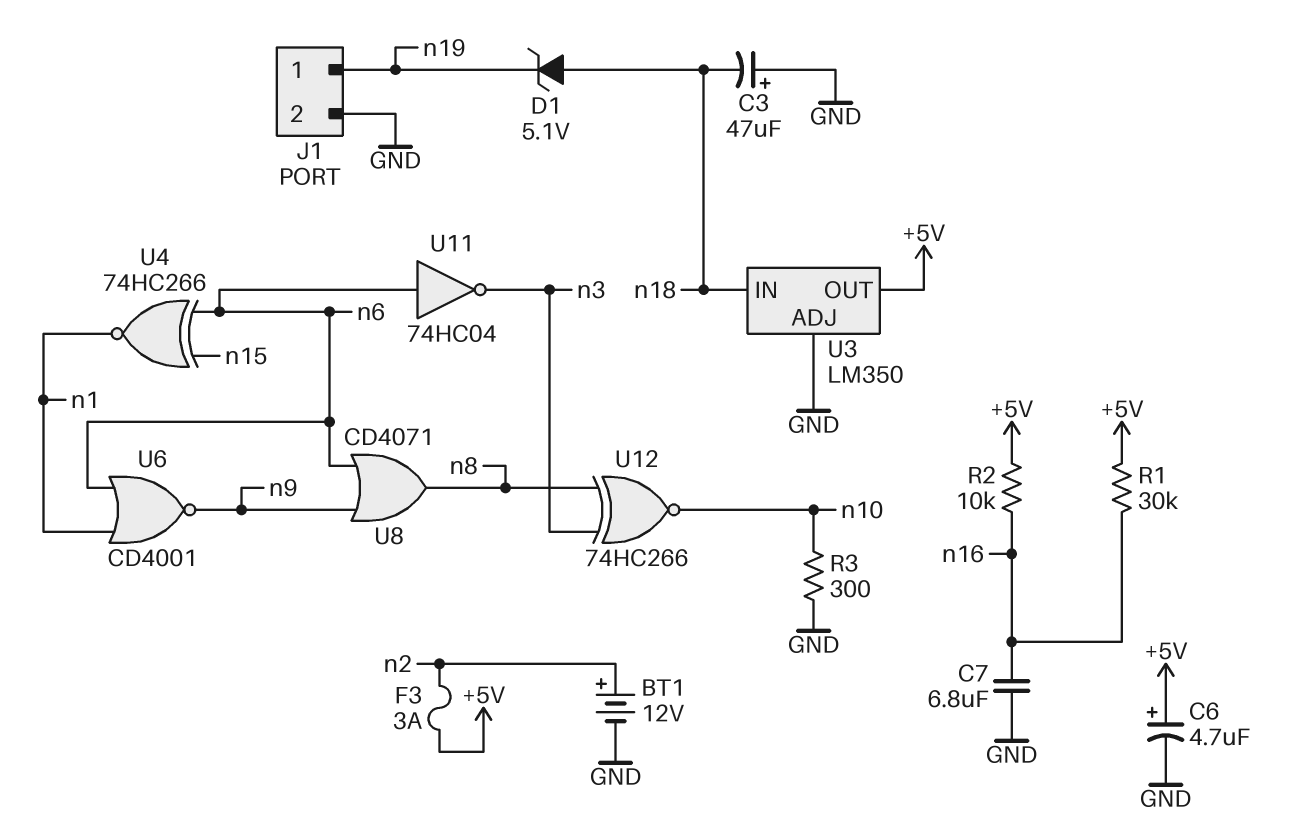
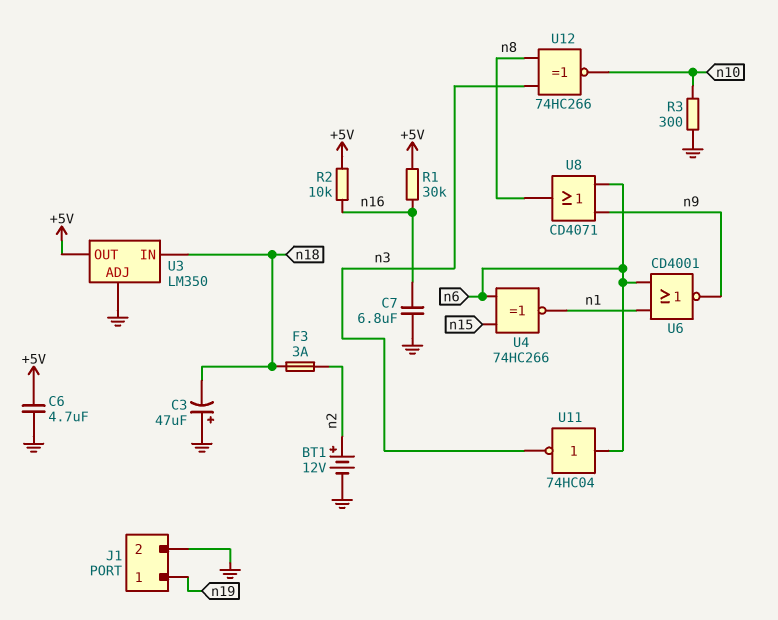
C6: 4.7uF (plus +5V, minus GND) -> 4.7uF (+5V, GND)
D1: zener 5.1V (A n18, K n19) -> none
F3: 3A (+5V, n2) -> 3A (n2, n18)

